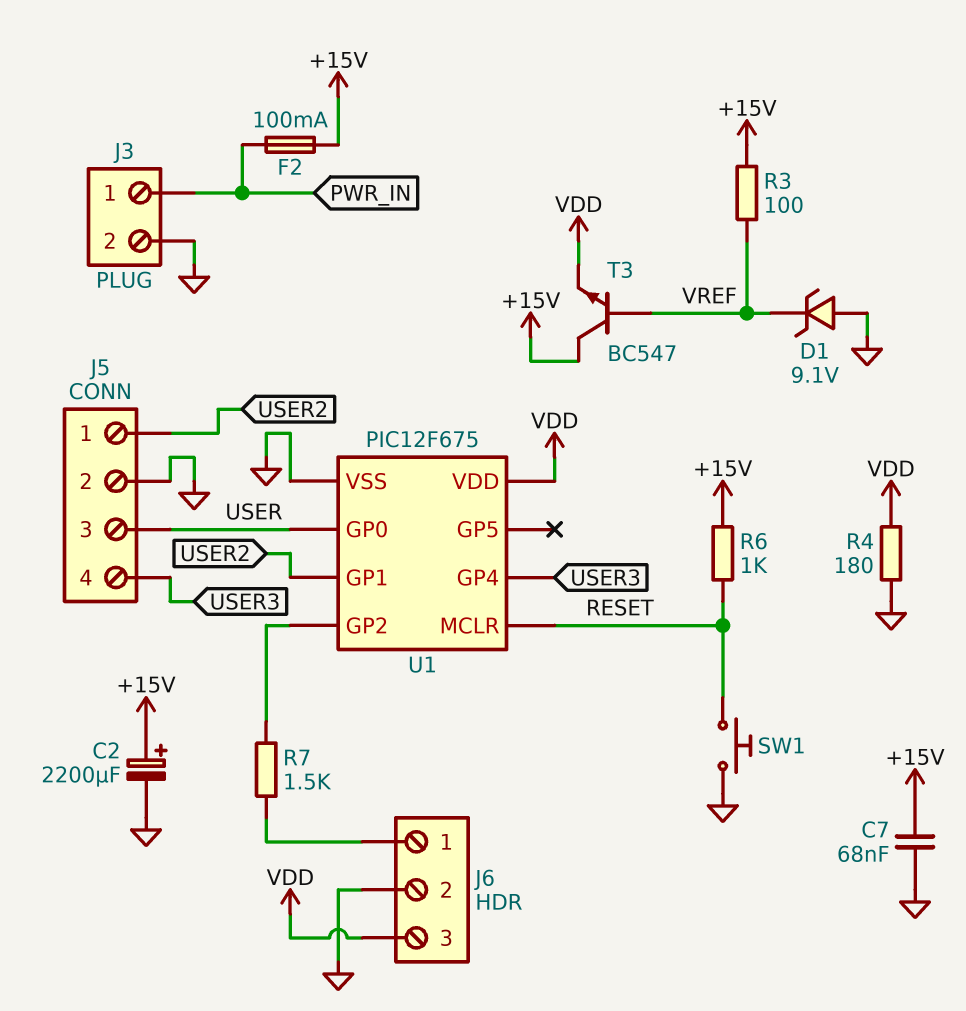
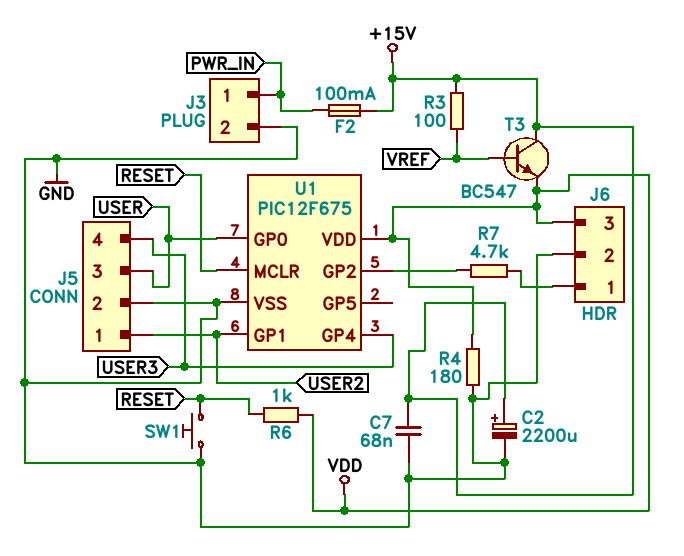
D1: zener 9.1V (A GND, K VREF) -> none
R6: 1k (+15V, RESET) -> 1k (RESET, VDD)
R7: 1.5k (J6/1, U1/GP2) -> 4.7k (J6/1, U1/GP2)

